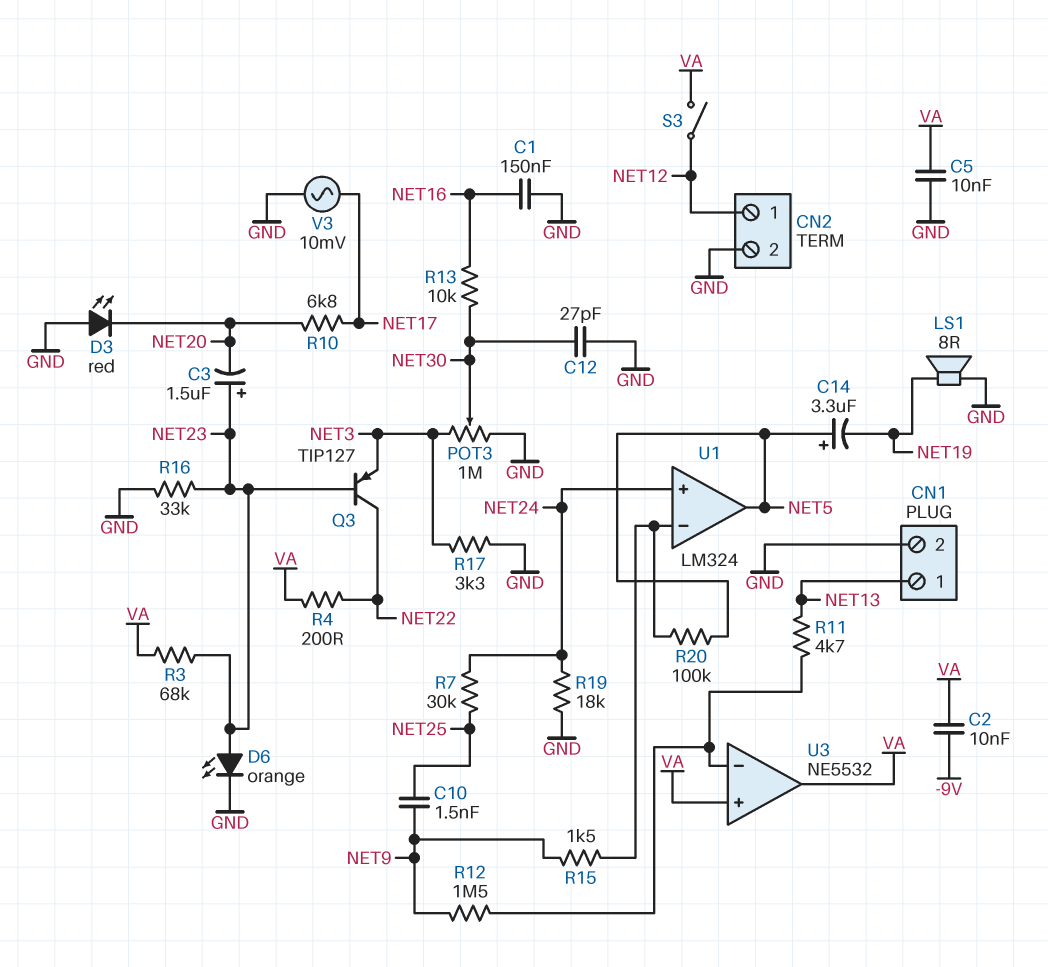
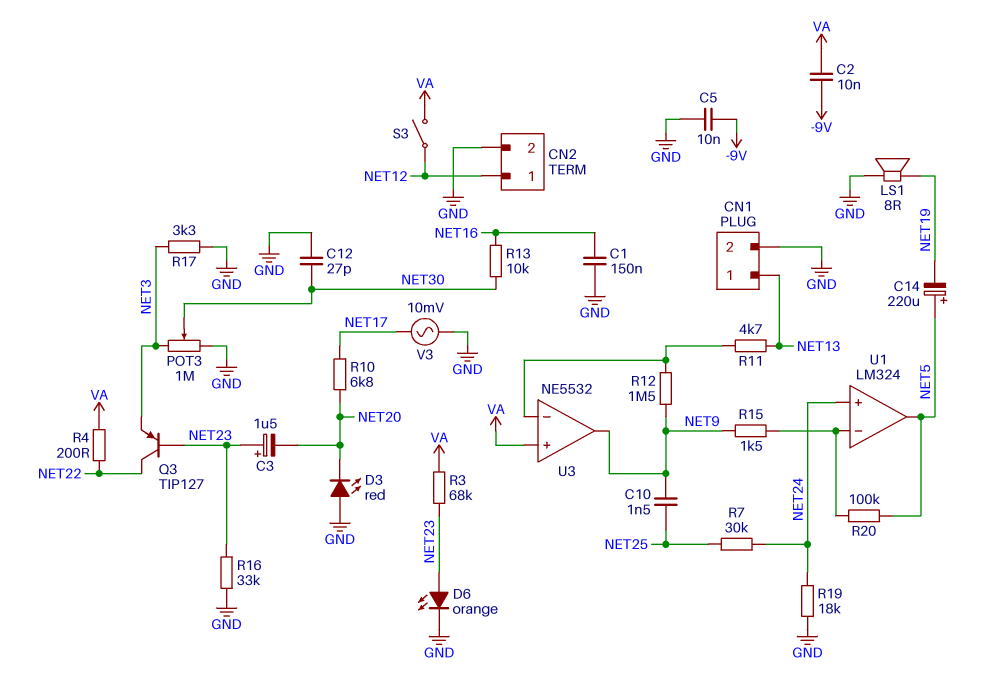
C5: 10nF (GND, VA) -> 10nF (-9V, GND)
C14: 3.3uF (plus NET5, minus NET19) -> 220uF (plus NET5, minus NET19)
U3 pin out: VA -> NET9

